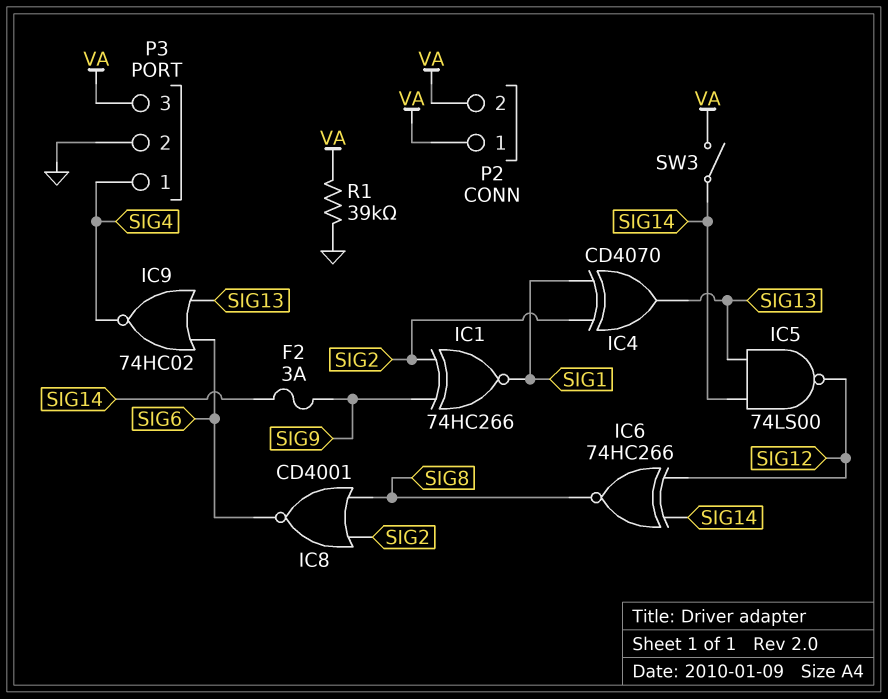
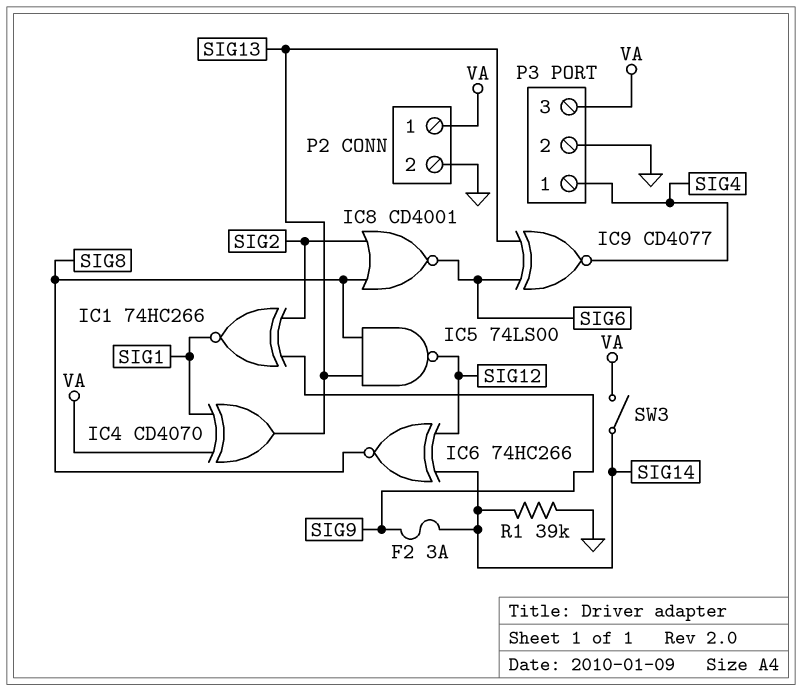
IC4: XOR CD4070 (in SIG1, in SIG2, out SIG13) -> XOR CD4070 (in SIG1, in VA, out SIG13)
IC5: NAND 74LS00 (in SIG13, in SIG14, out SIG12) -> NAND 74LS00 (in SIG8, in SIG13, out SIG12)
IC9: NOR 74HC02 (in SIG6, in SIG13, out SIG4) -> XNOR CD4077 (in SIG6, in SIG13, out SIG4)
P2 pin 2: VA -> GND
R1: 39k (GND, VA) -> 39k (GND, SIG14)

